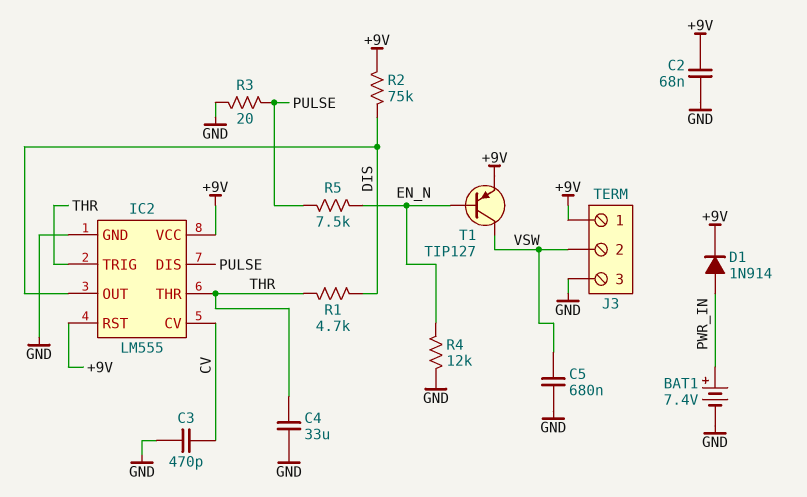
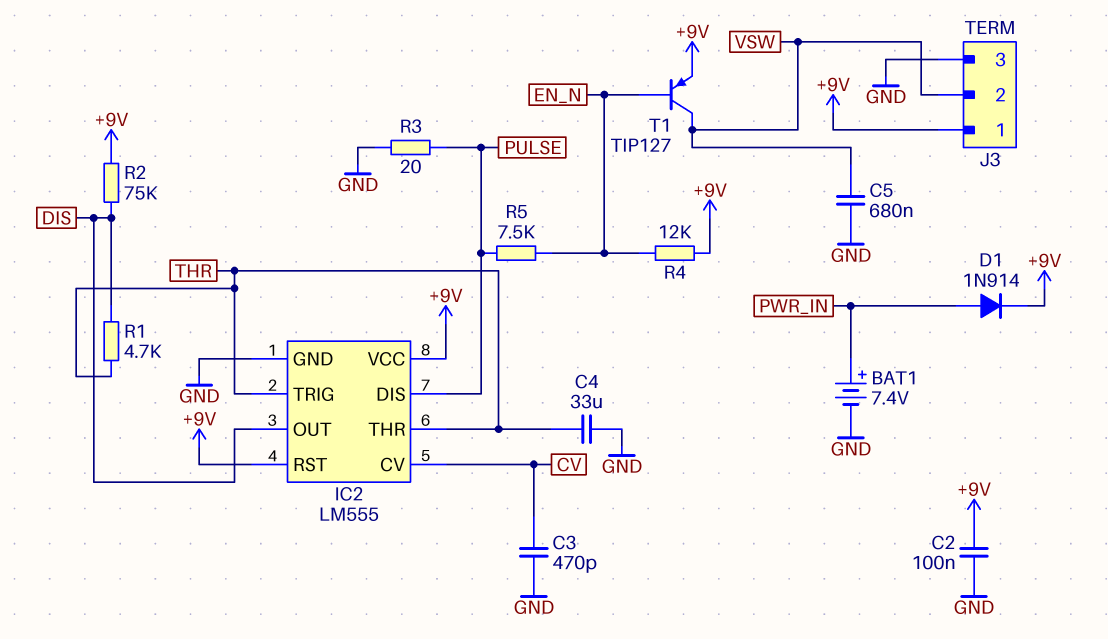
C2: 68nF (+9V, GND) -> 100nF (+9V, GND)
R4: 12k (EN_N, GND) -> 12k (+9V, EN_N)

